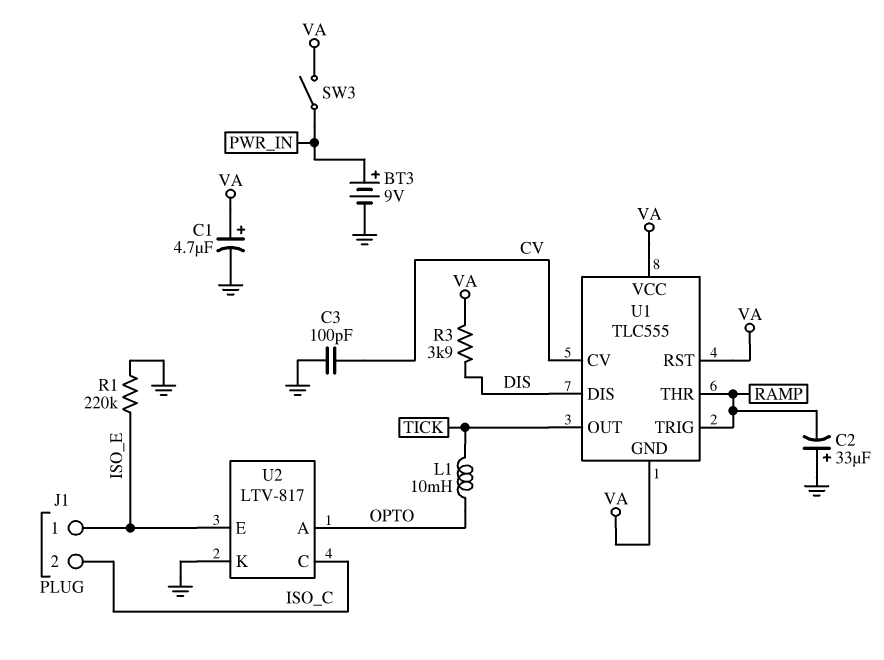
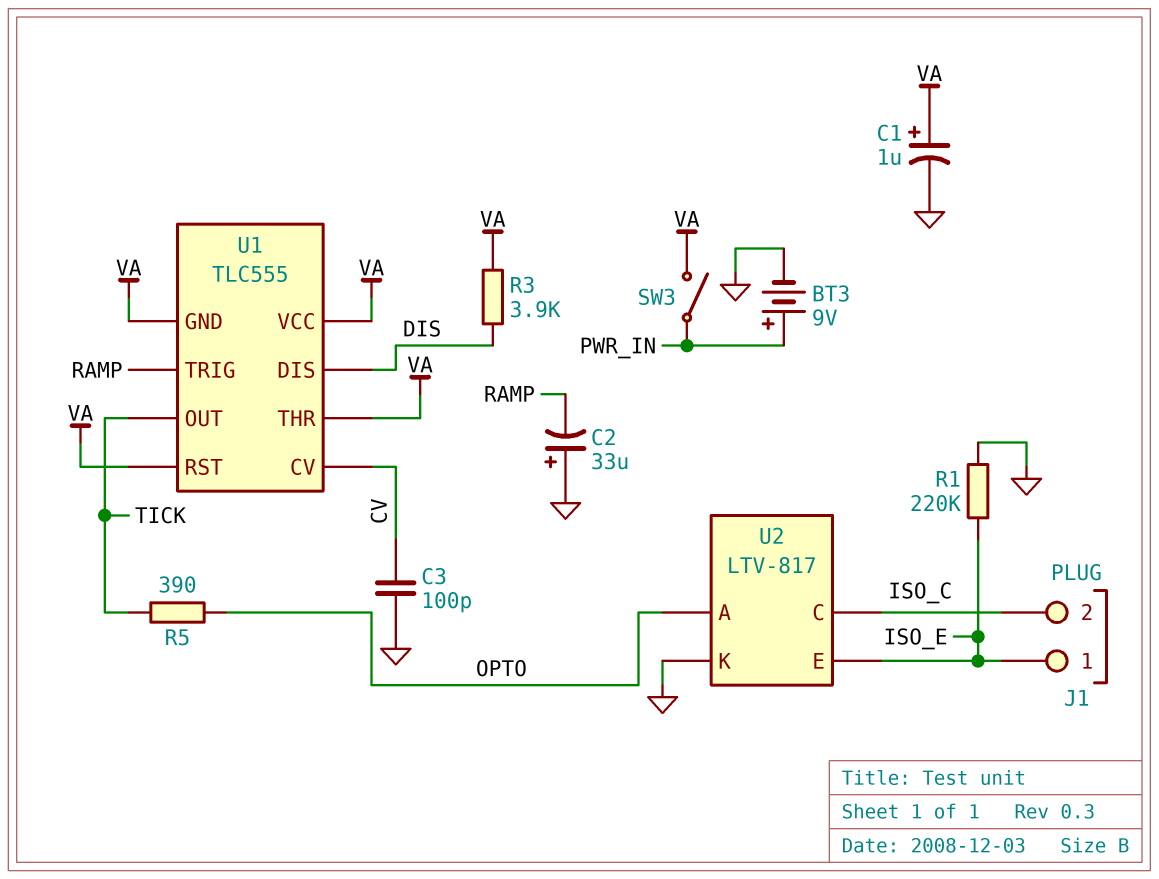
C1: 4.7uF (plus VA, minus GND) -> 1uF (plus VA, minus GND)
L1: 10mH (OPTO, TICK) -> none
R5: none -> 390 (OPTO, TICK)
U1 pin THR: RAMP -> VA

